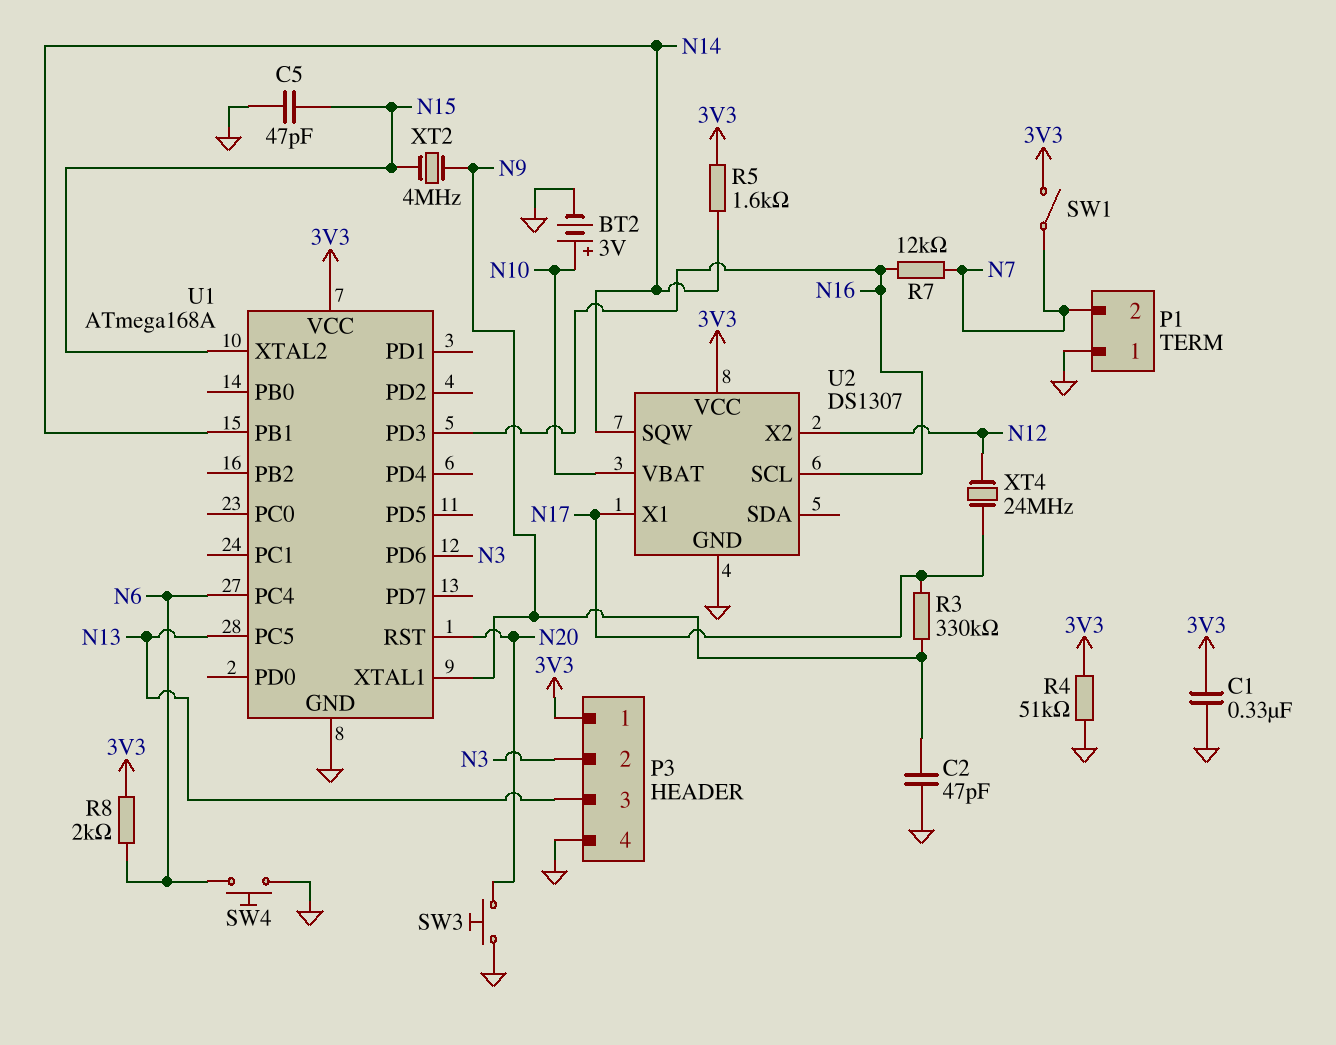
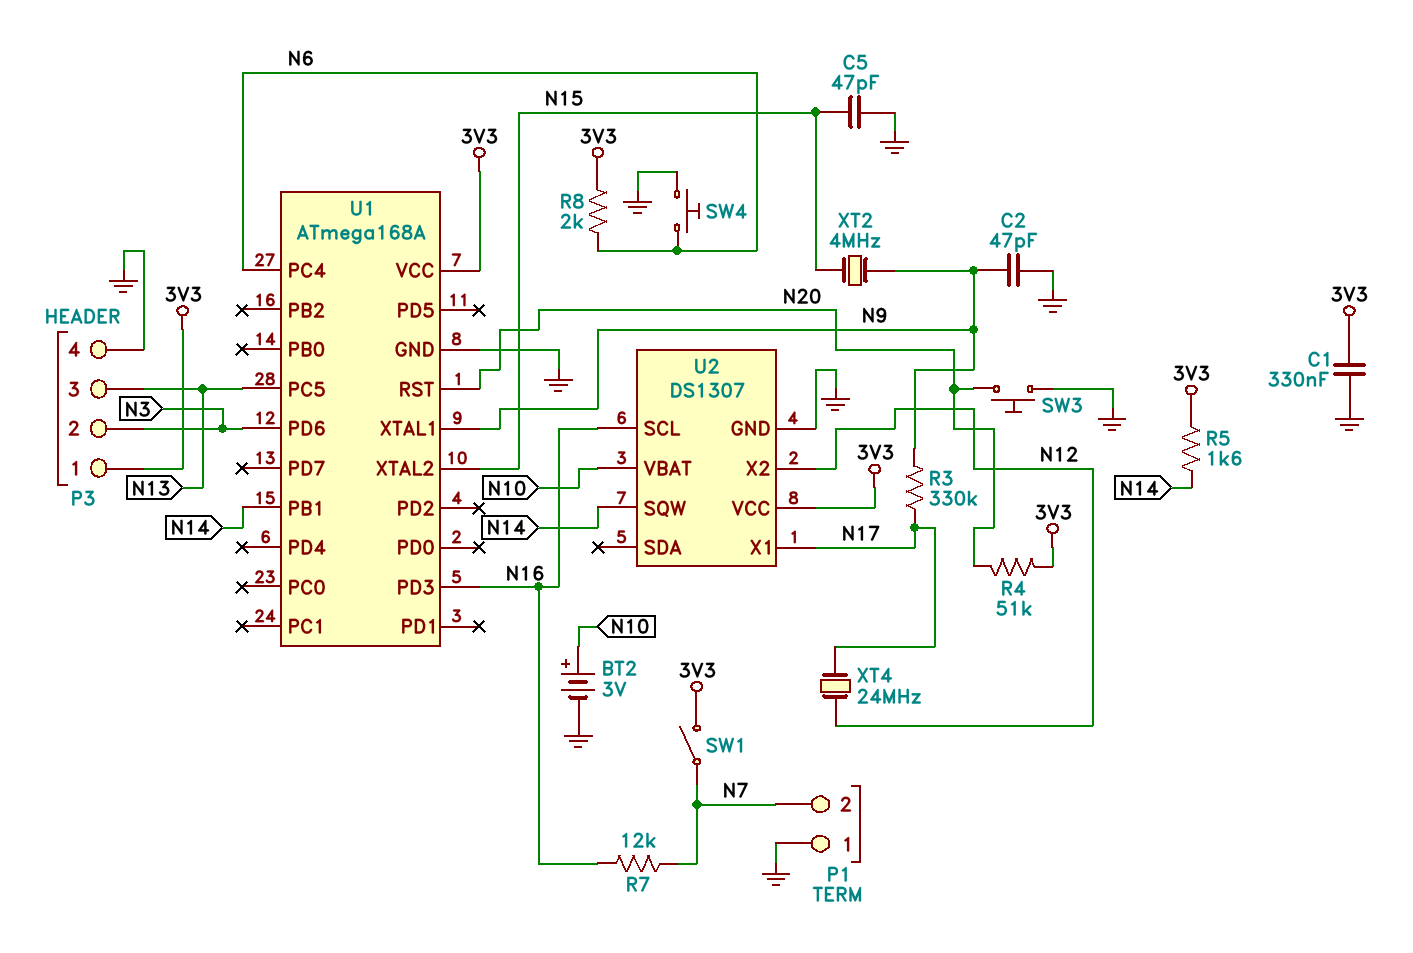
R4: 51k (3V3, GND) -> 51k (3V3, N20)

